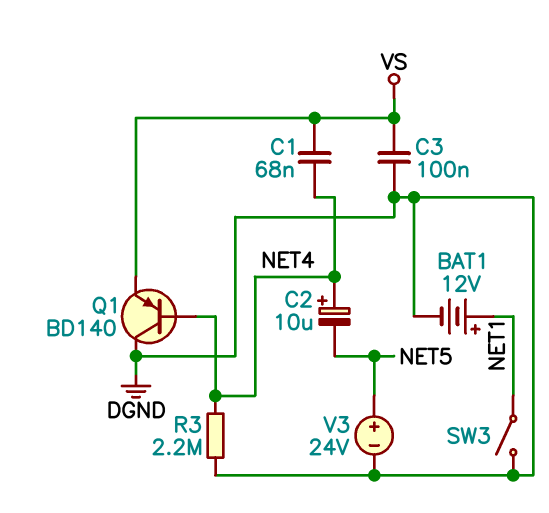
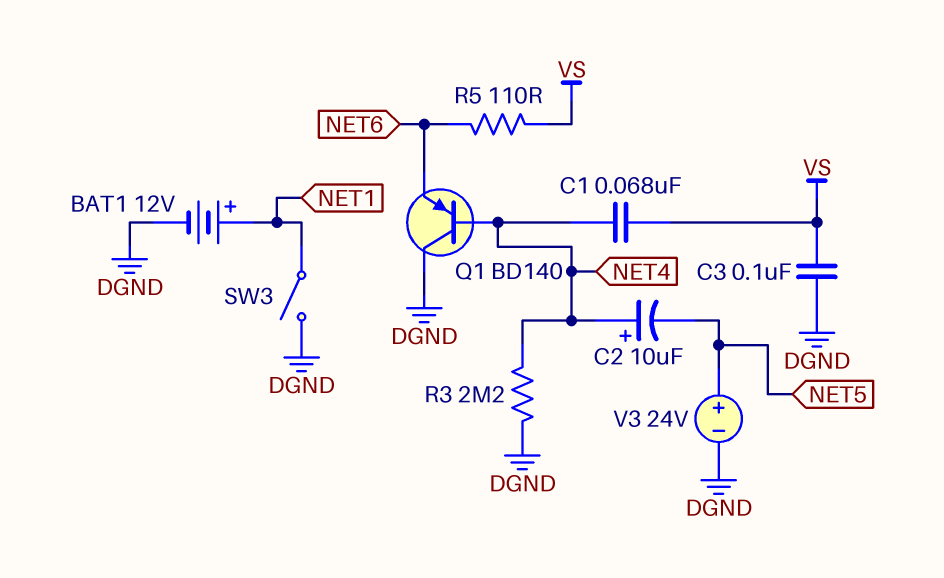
Q1: PNP BD140 (B NET4, C DGND, E VS) -> PNP BD140 (B NET4, C DGND, E NET6)
R5: none -> 110 (NET6, VS)

